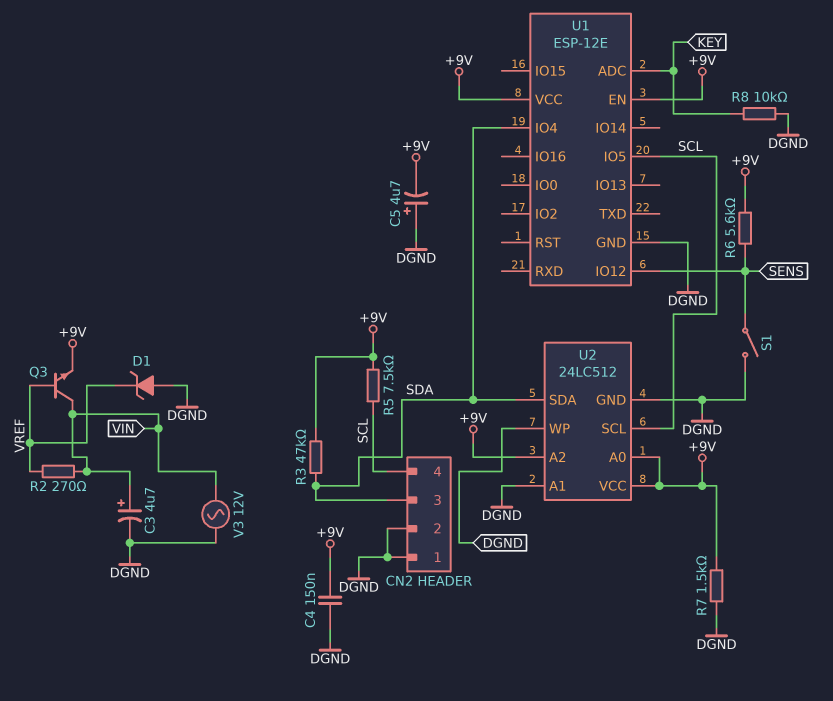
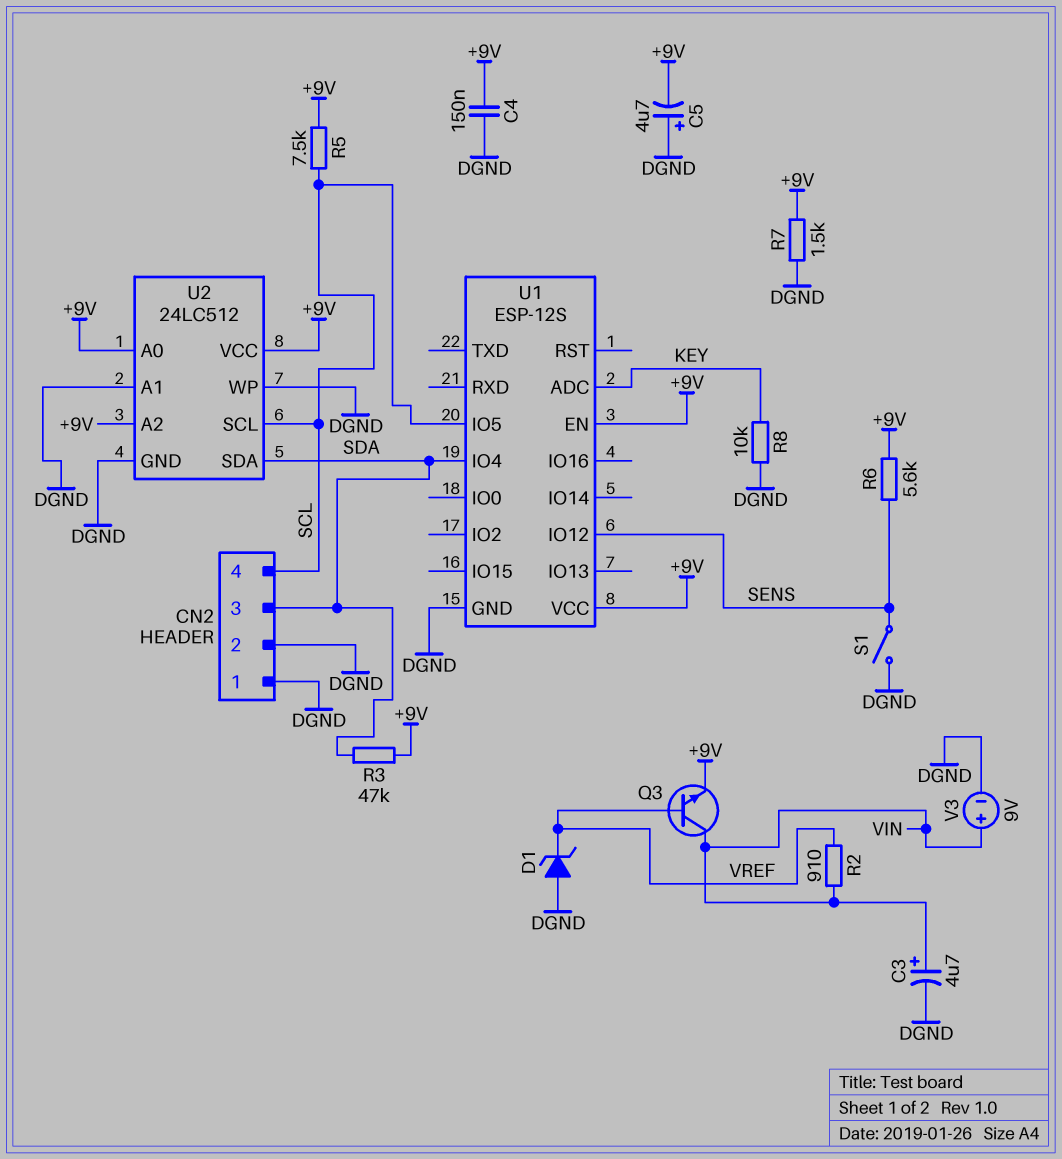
R2: 270 (VIN, VREF) -> 910 (VIN, VREF)
U1: ESP-12E -> ESP-12S
V3: AC 12V (DGND, VIN) -> 9V (plus VIN, minus DGND)

